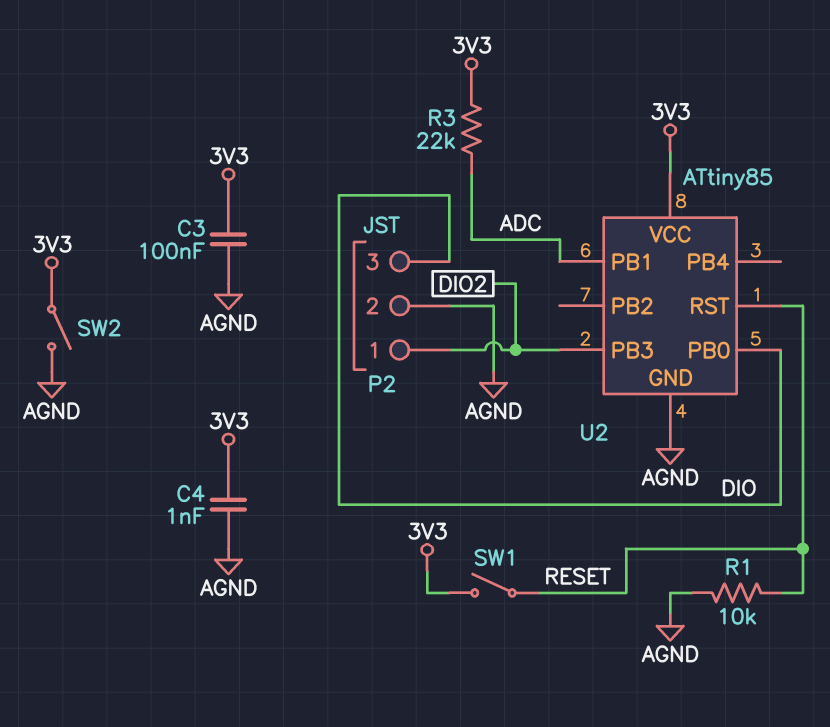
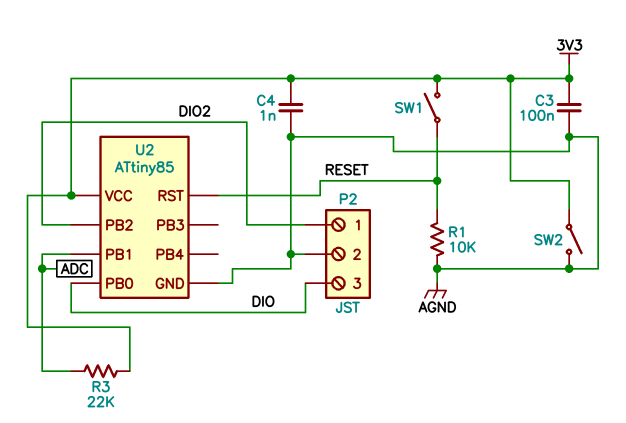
U2 pin PB2: none -> DIO2
U2 pin PB3: DIO2 -> none

